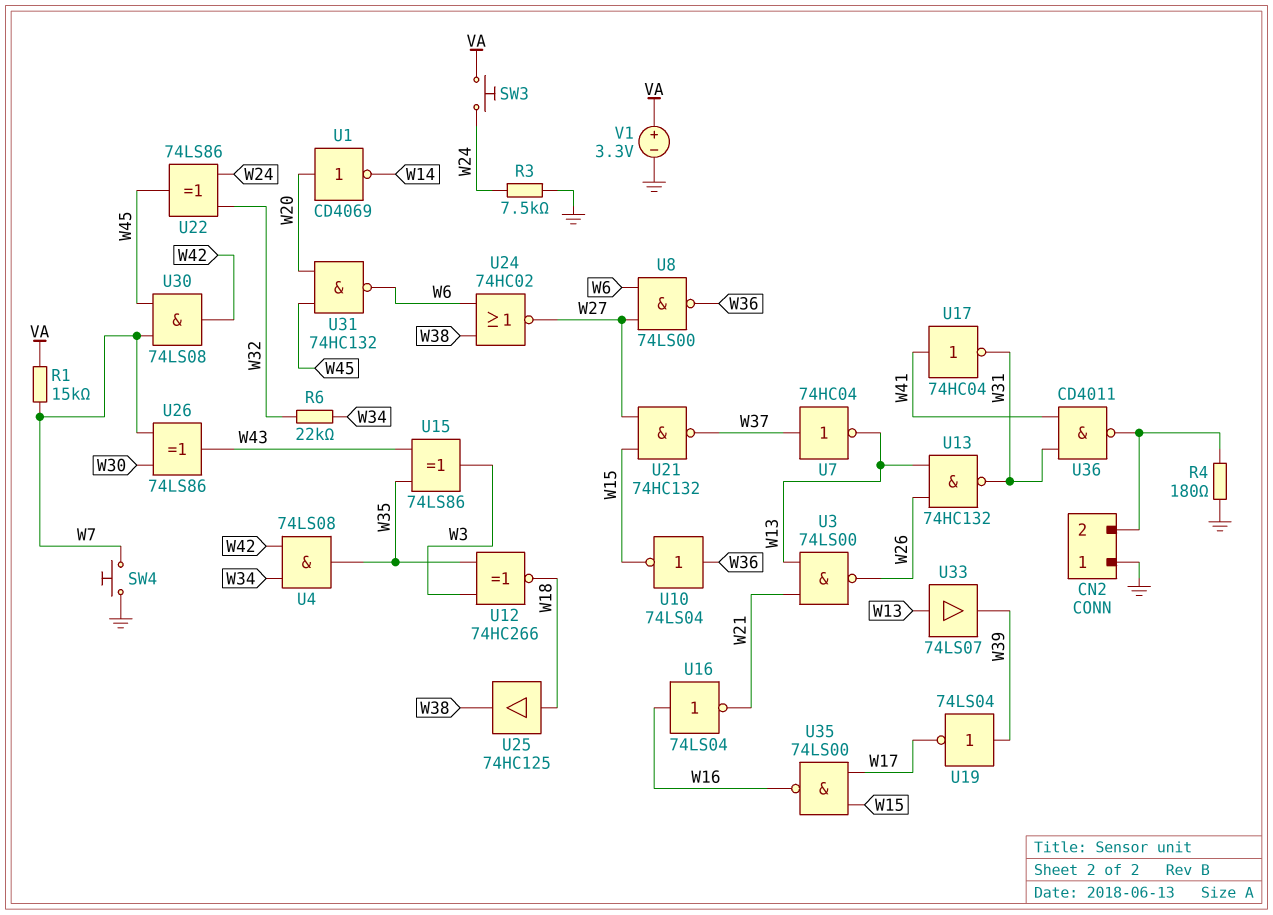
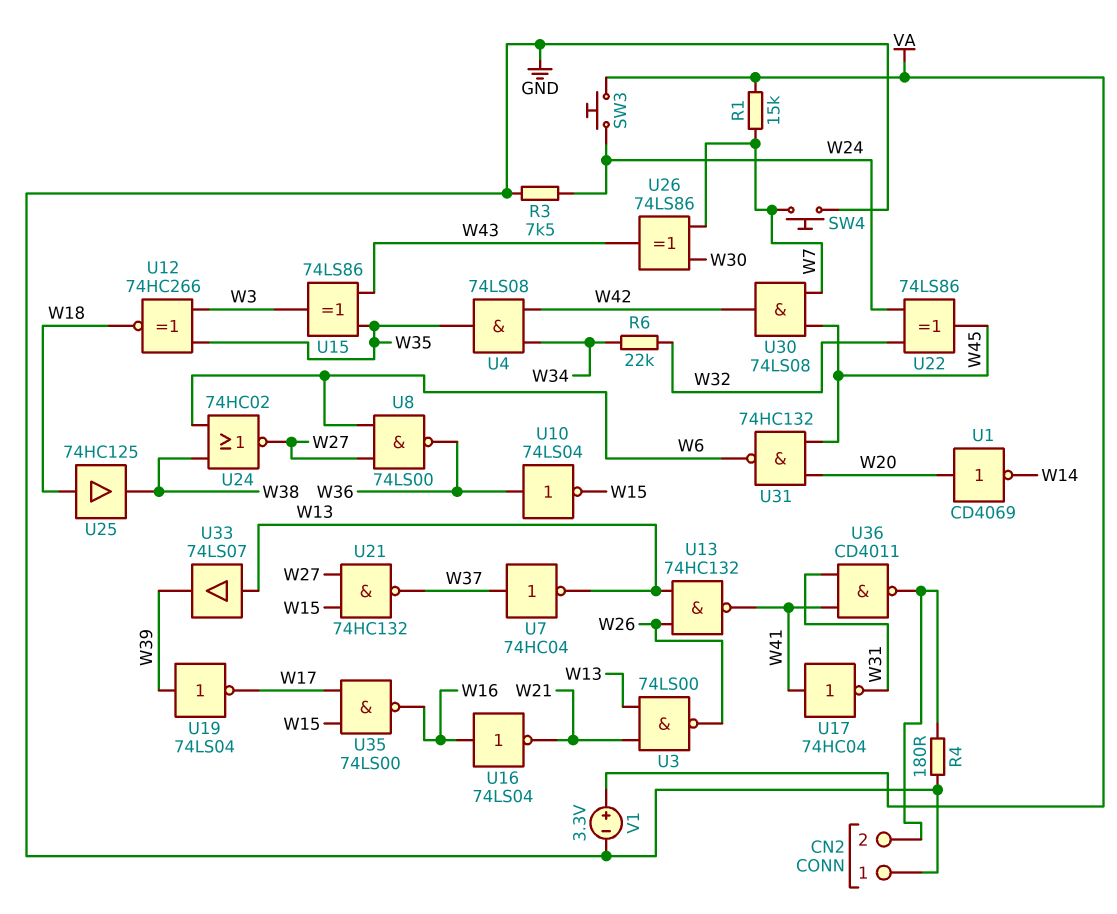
U13: NAND 74HC132 (in W13, in W26, out W31) -> NAND 74HC132 (in W13, in W26, out W41)

